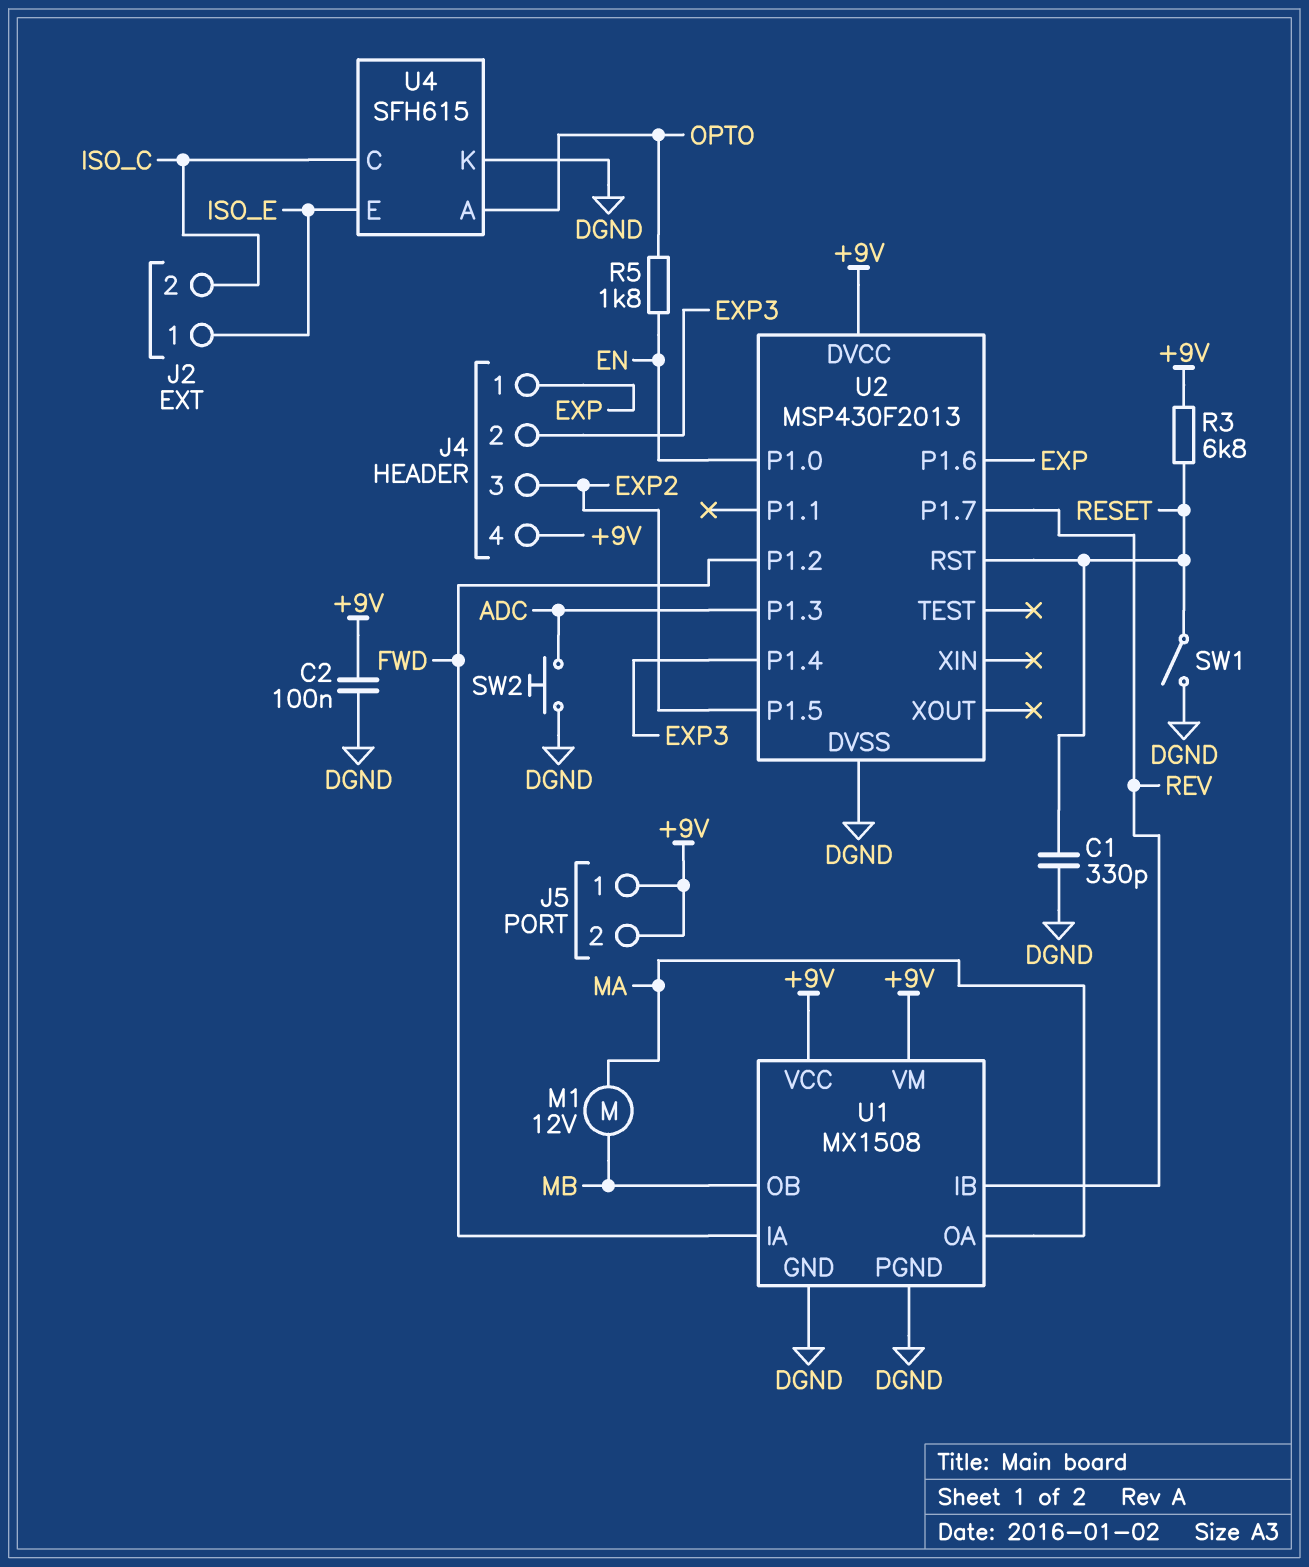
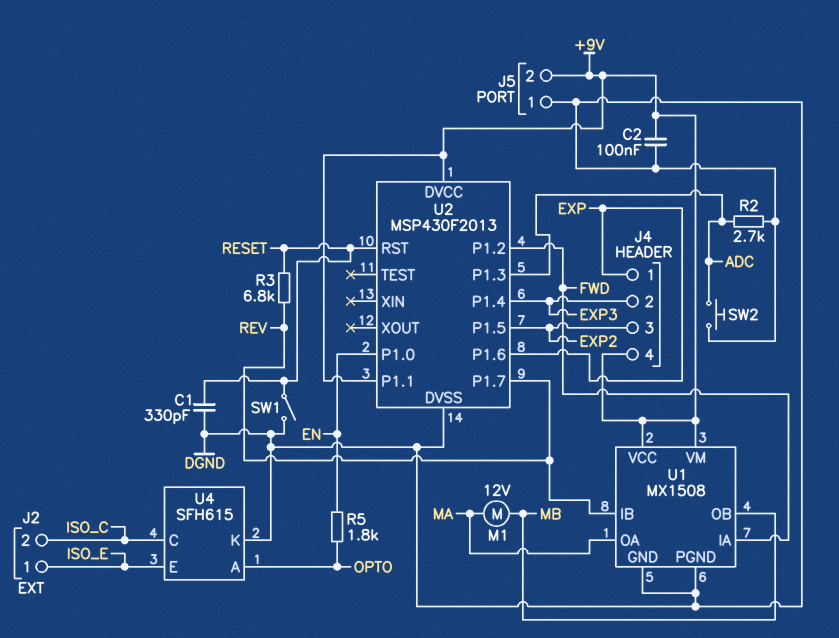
J5 pin 1: +9V -> DGND
R2: none -> 2.7k (ADC, DGND)
R3: 6.8k (+9V, RESET) -> 6.8k (RESET, REV)
U2 pin P1.1: none -> +9V

